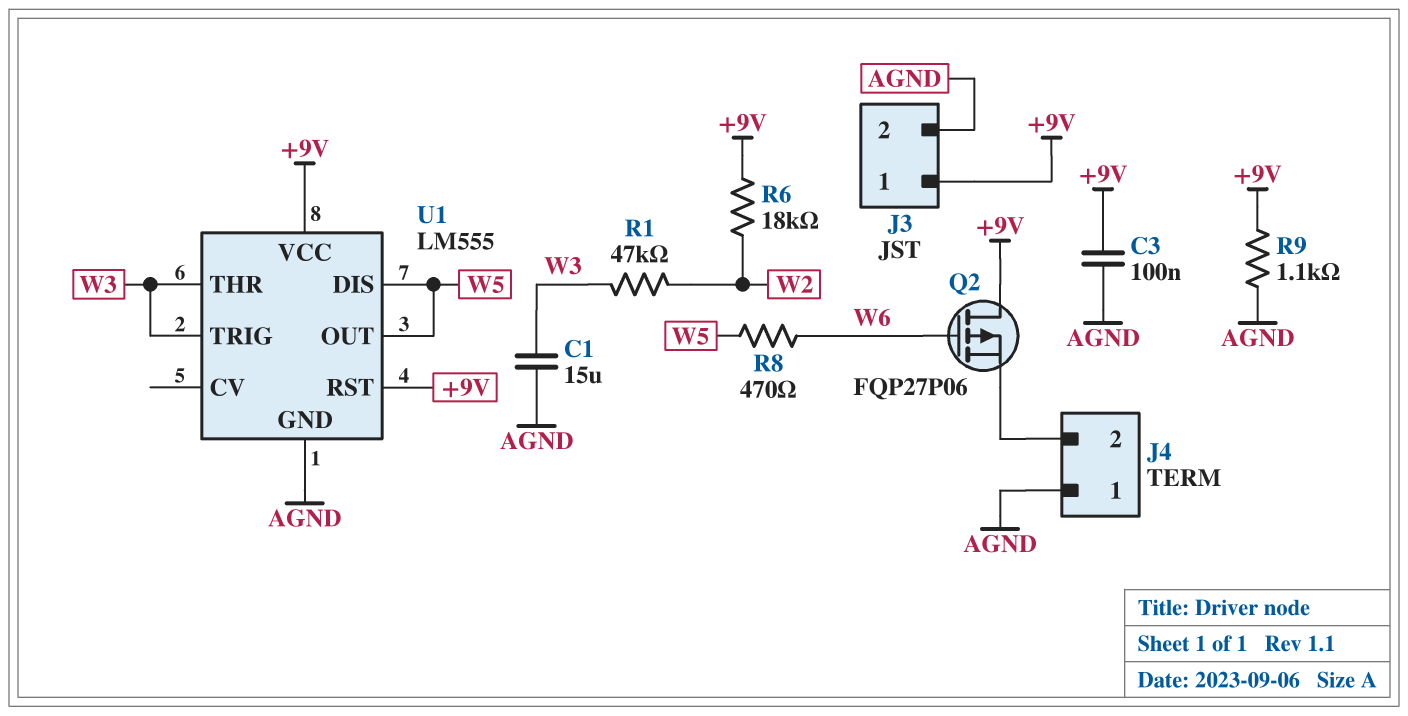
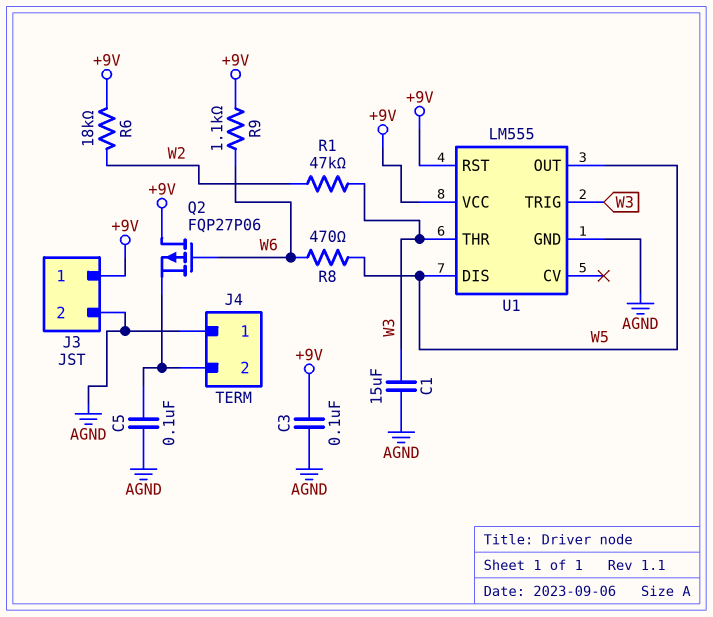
C5: none -> 100nF (AGND, J4/2)
R9: 1.1k (+9V, AGND) -> 1.1k (+9V, W6)

